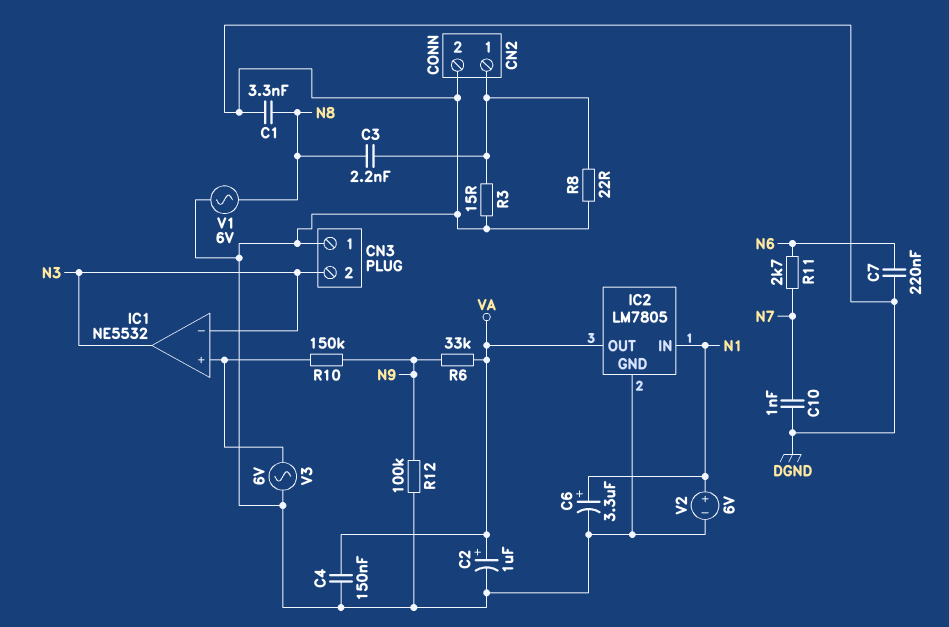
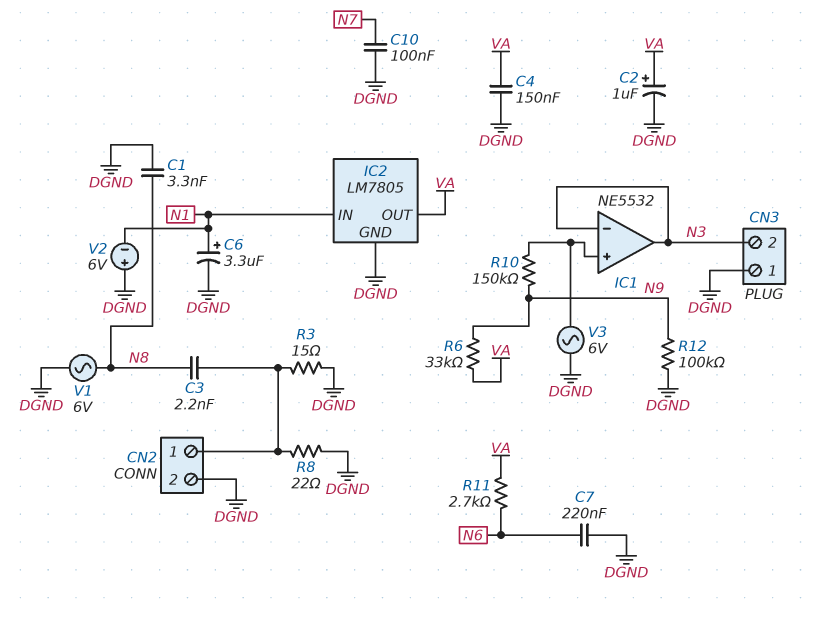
C10: 1nF (DGND, N7) -> 100nF (DGND, N7)
R11: 2.7k (N6, N7) -> 2.7k (N6, VA)
V2: 6V (plus N1, minus DGND) -> 6V (plus DGND, minus N1)

